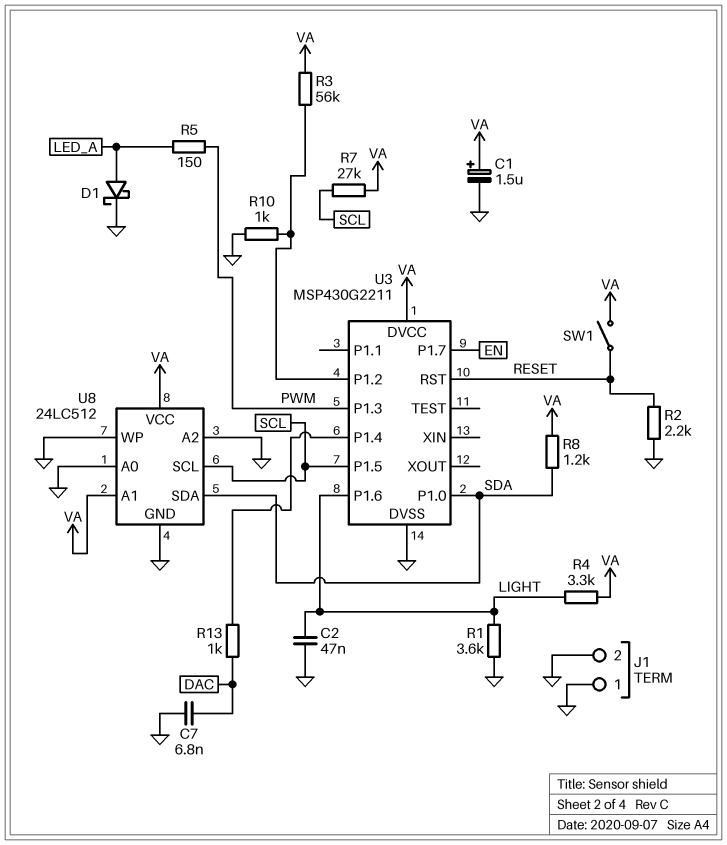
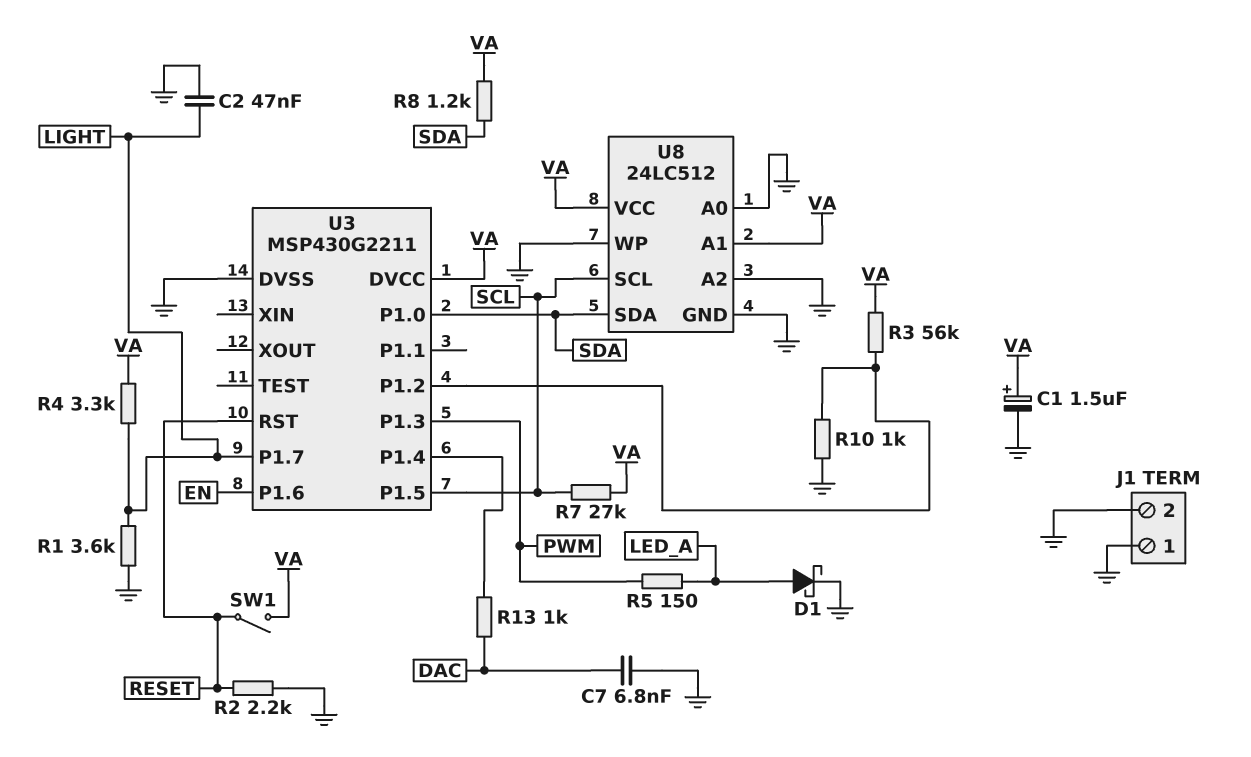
U3 pin P1.6: LIGHT -> EN
U3 pin P1.7: EN -> LIGHT

